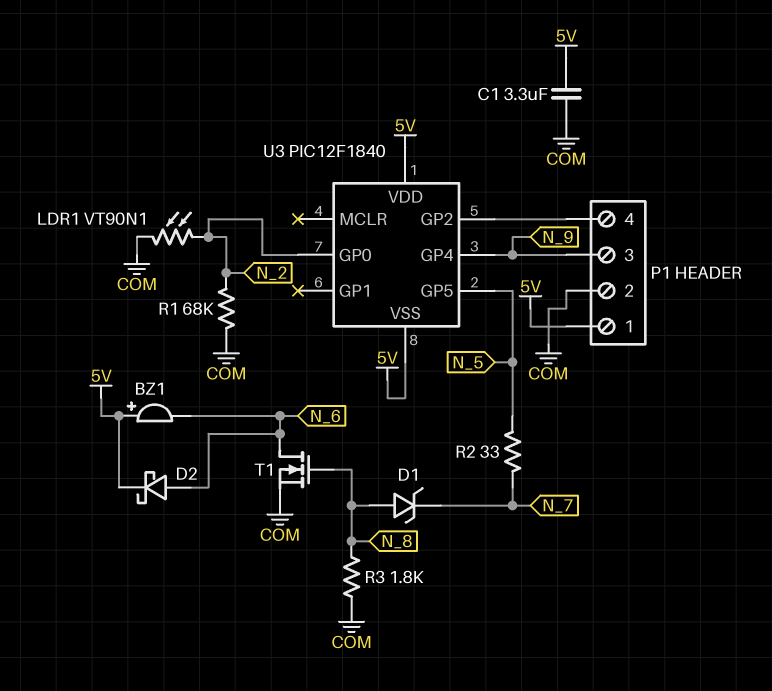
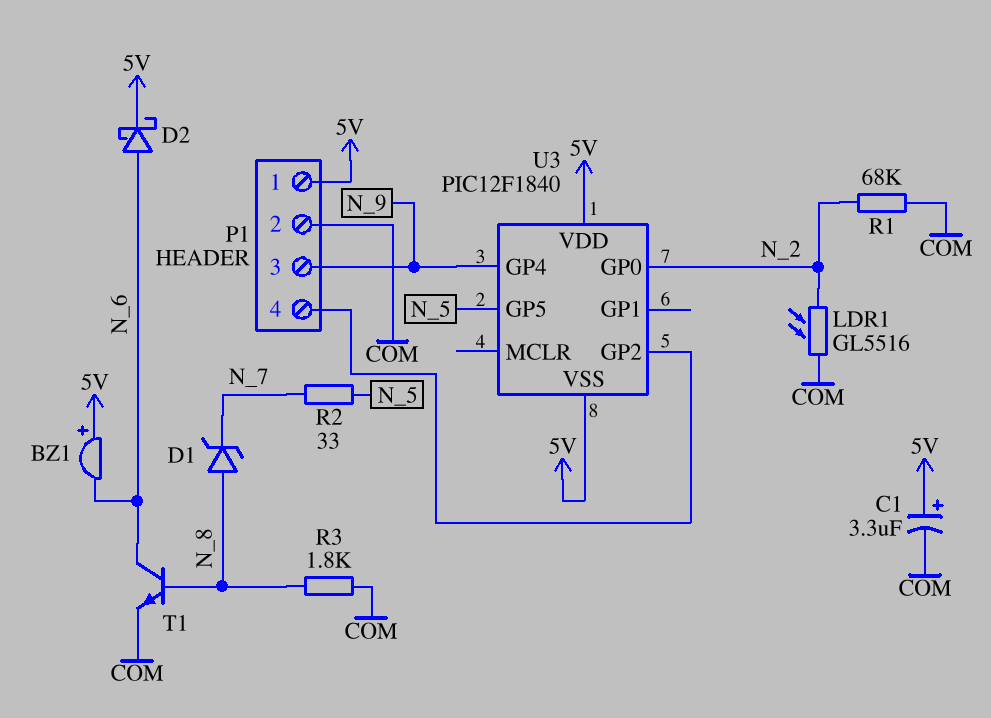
C1: 3.3uF (5V, COM) -> 3.3uF (plus 5V, minus COM)
LDR1: VT90N1 (COM, N_2) -> GL5516 (COM, N_2)
T1: NMOS (G N_8, D N_6, S COM) -> NPN (B N_8, C N_6, E COM)

